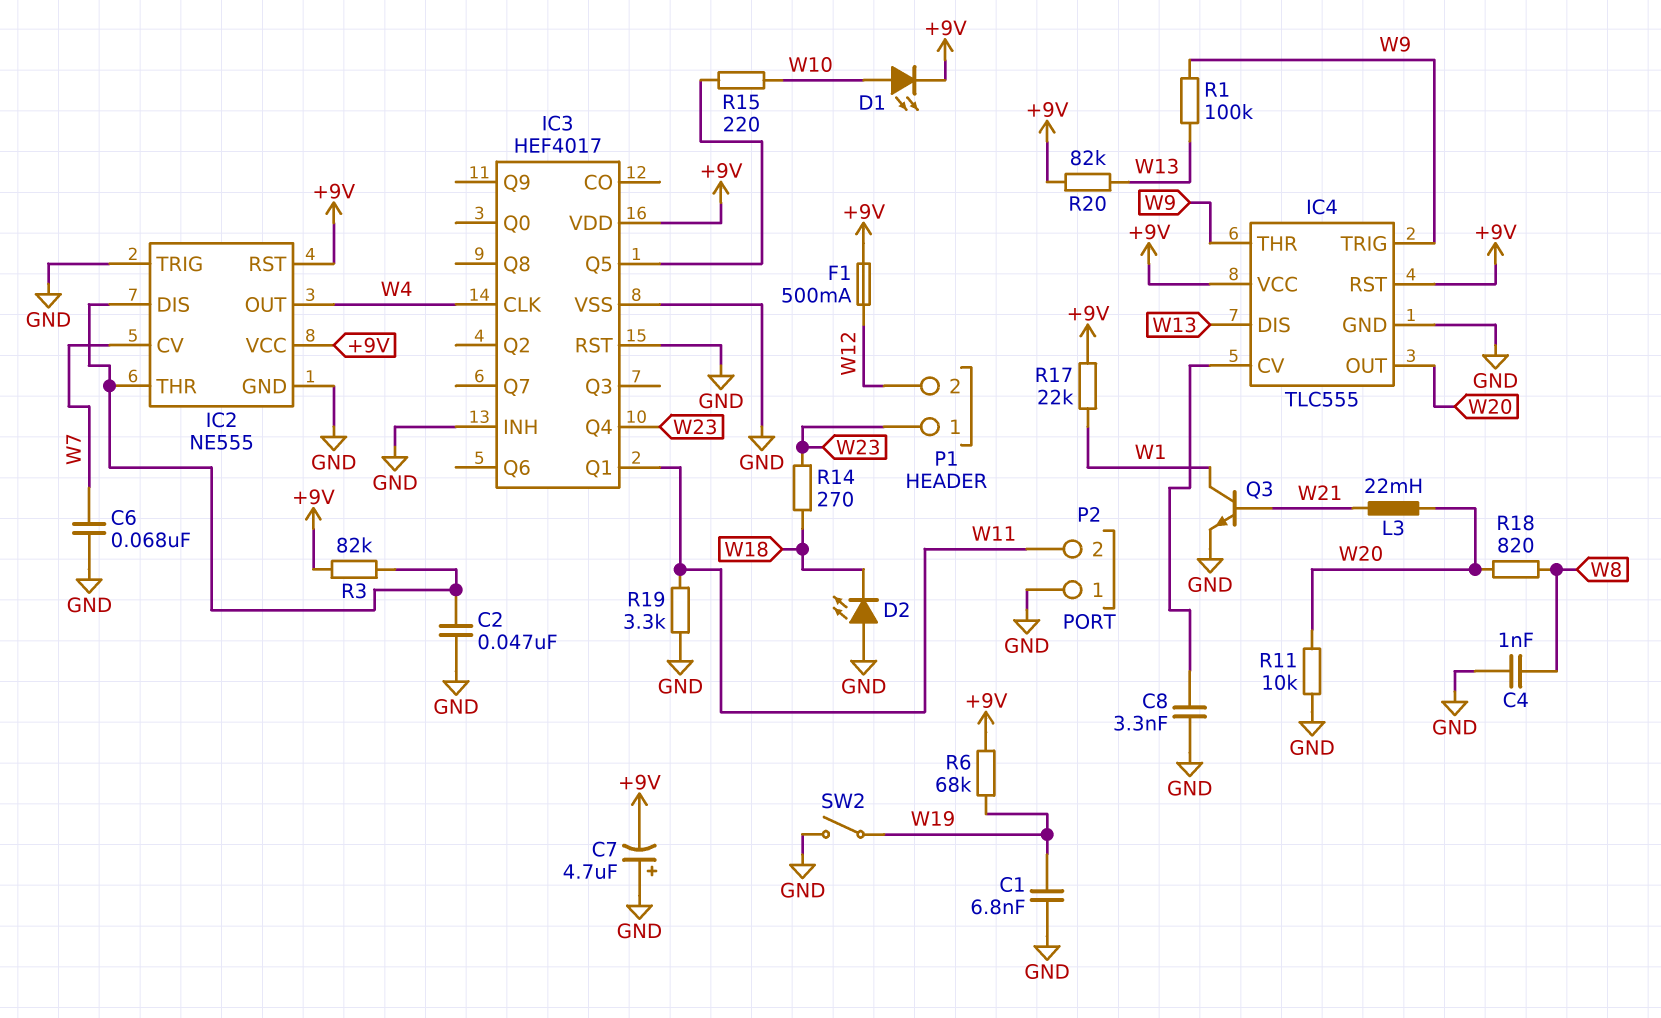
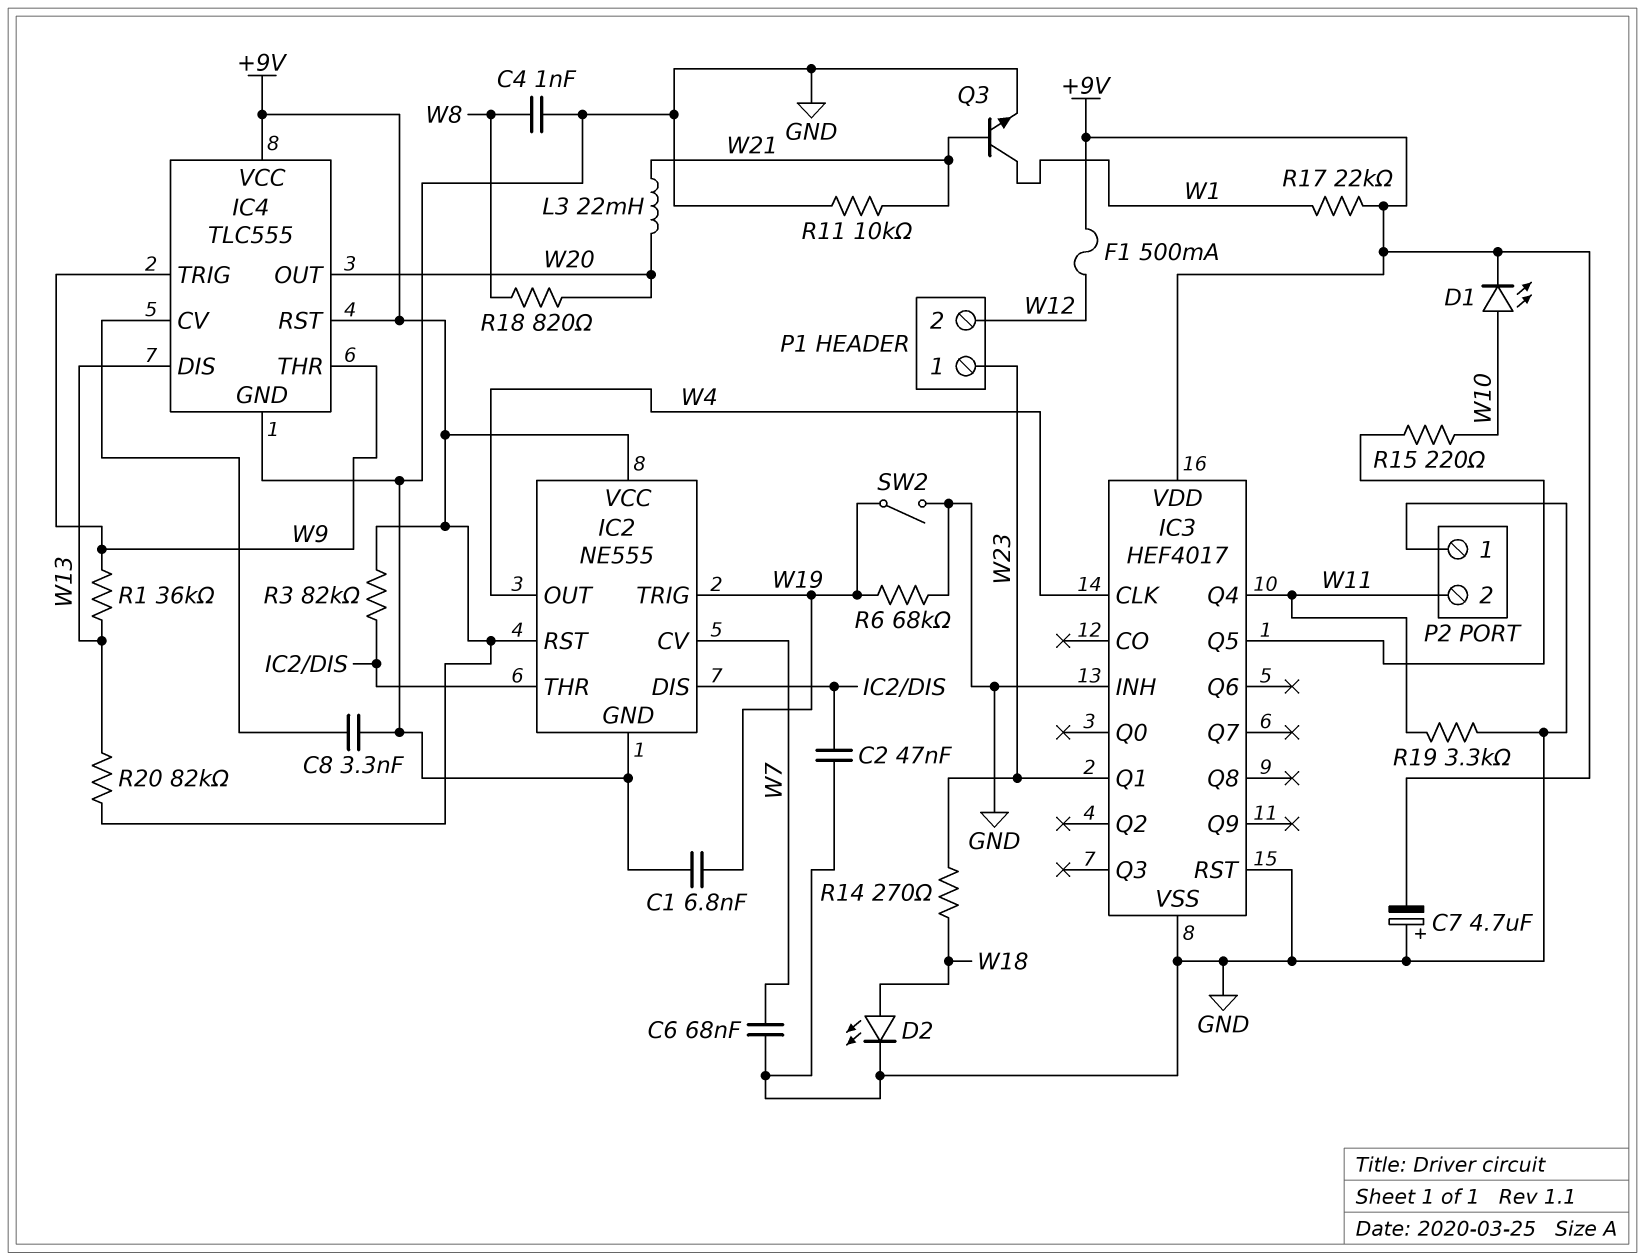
D2: LED (A GND, K W18) -> LED (A W18, K GND)
IC2 pin TRIG: GND -> W19
IC3 pin Q1: W11 -> W23
IC3 pin Q4: W23 -> W11
R1: 100k (W9, W13) -> 36k (W9, W13)
R6: 68k (+9V, W19) -> 68k (GND, W19)
R11: 10k (GND, W20) -> 10k (GND, W21)

